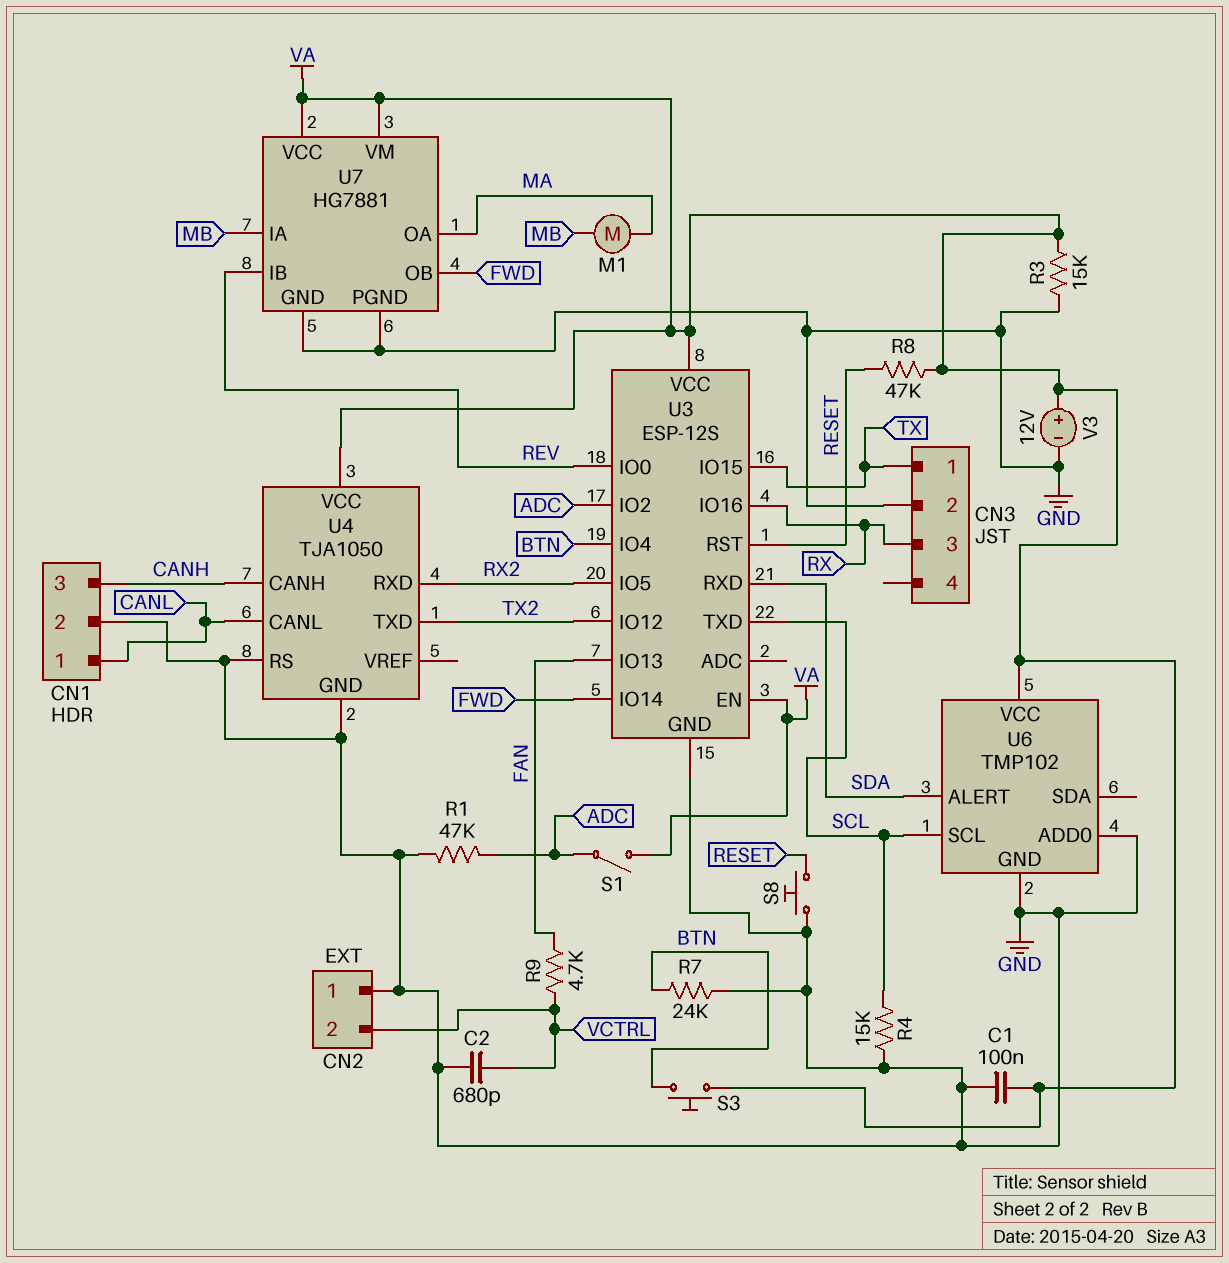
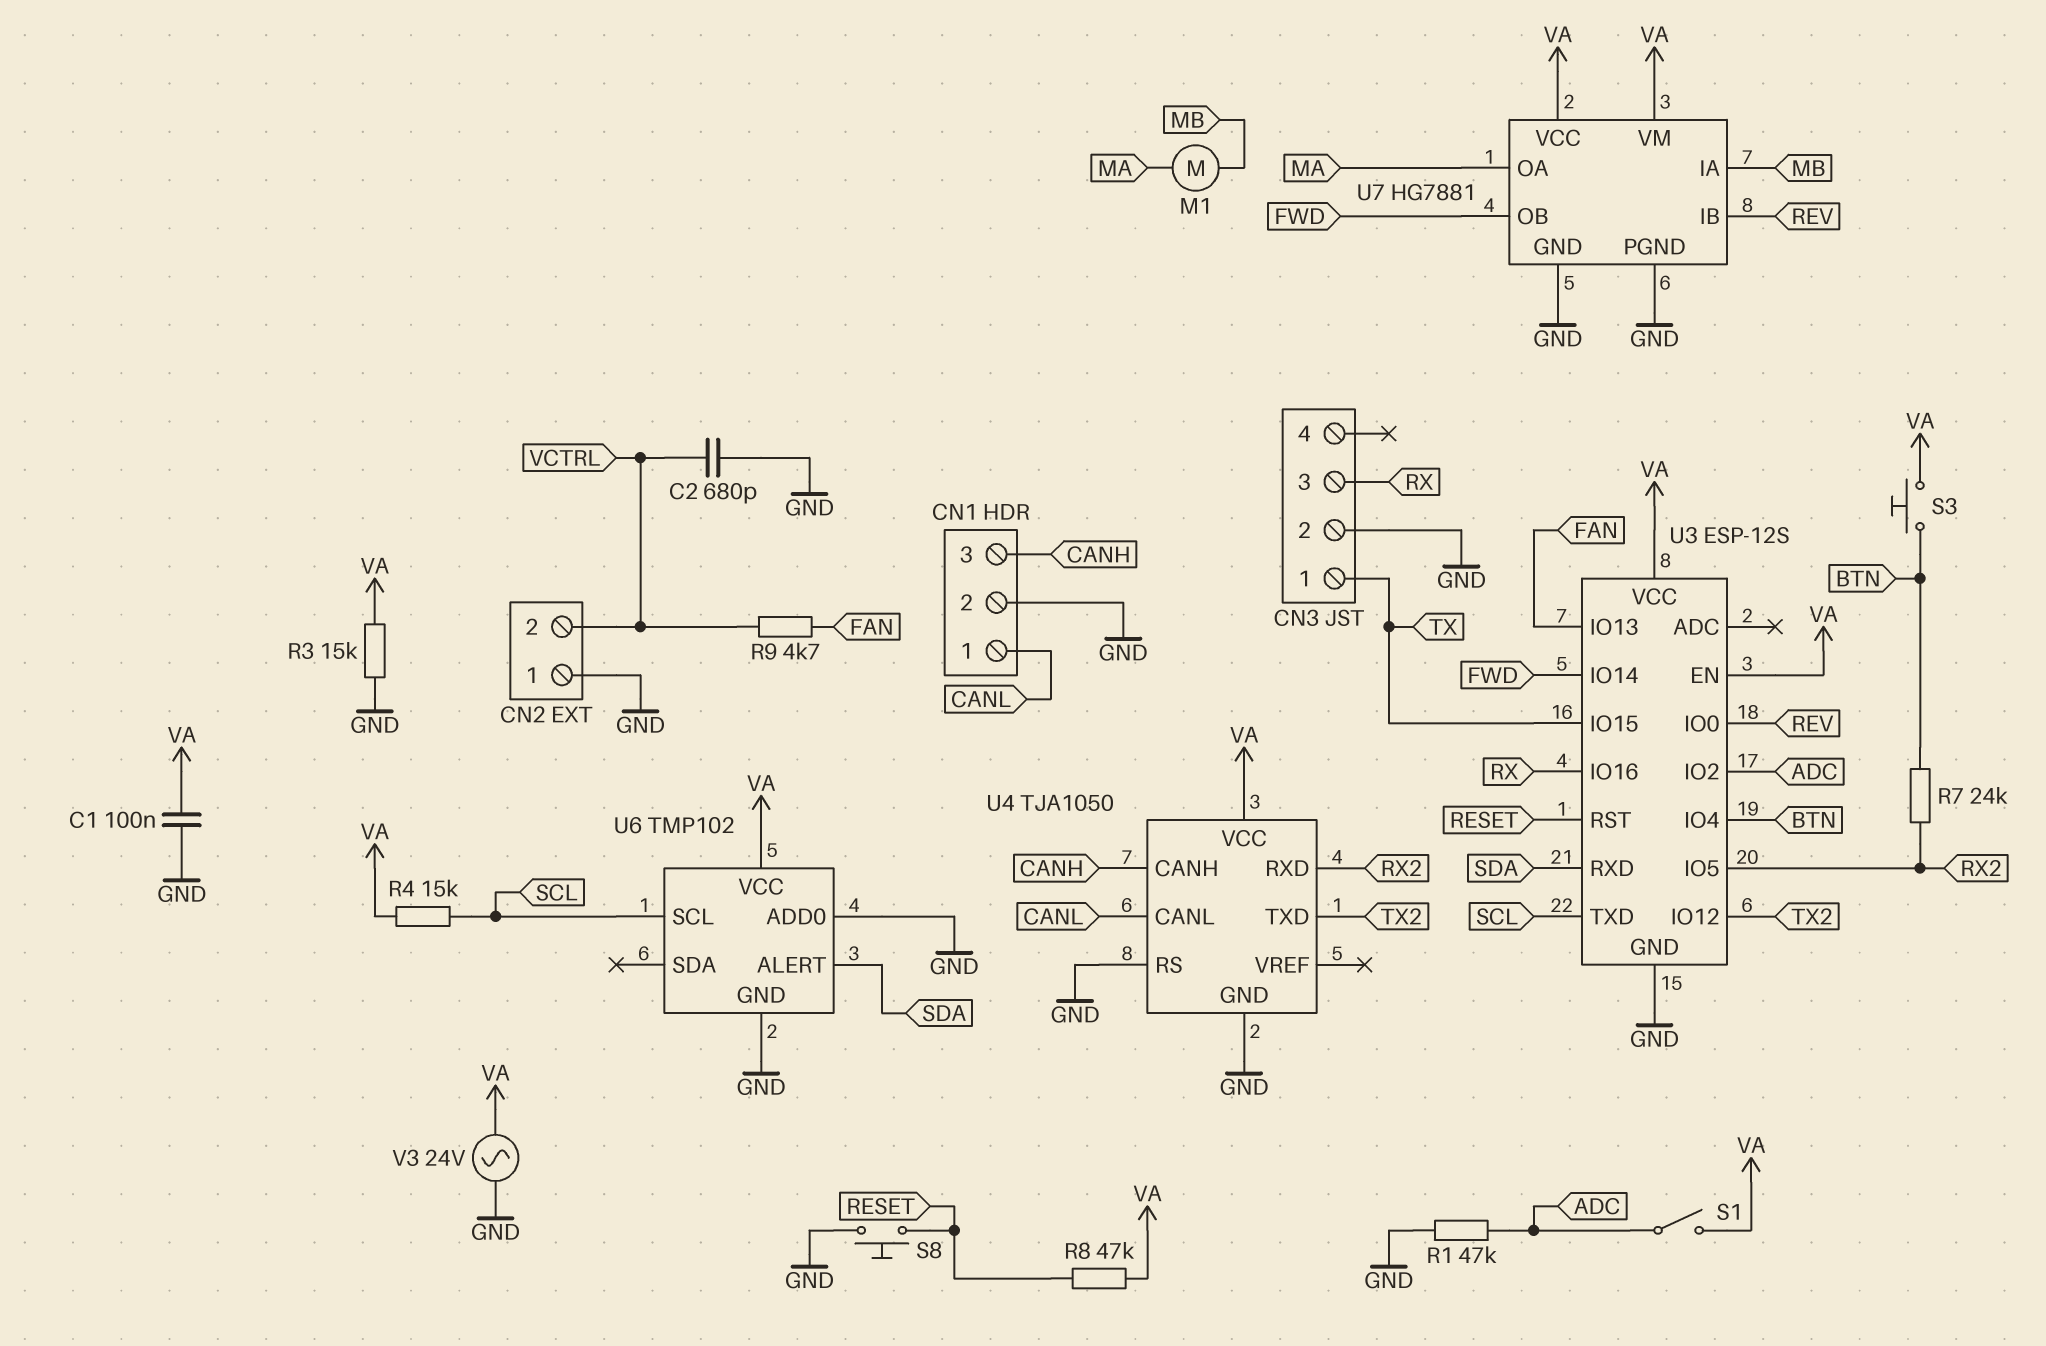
R4: 15k (GND, SCL) -> 15k (SCL, VA)
R7: 24k (BTN, GND) -> 24k (BTN, RX2)
V3: 12V (plus VA, minus GND) -> AC 24V (GND, VA)

